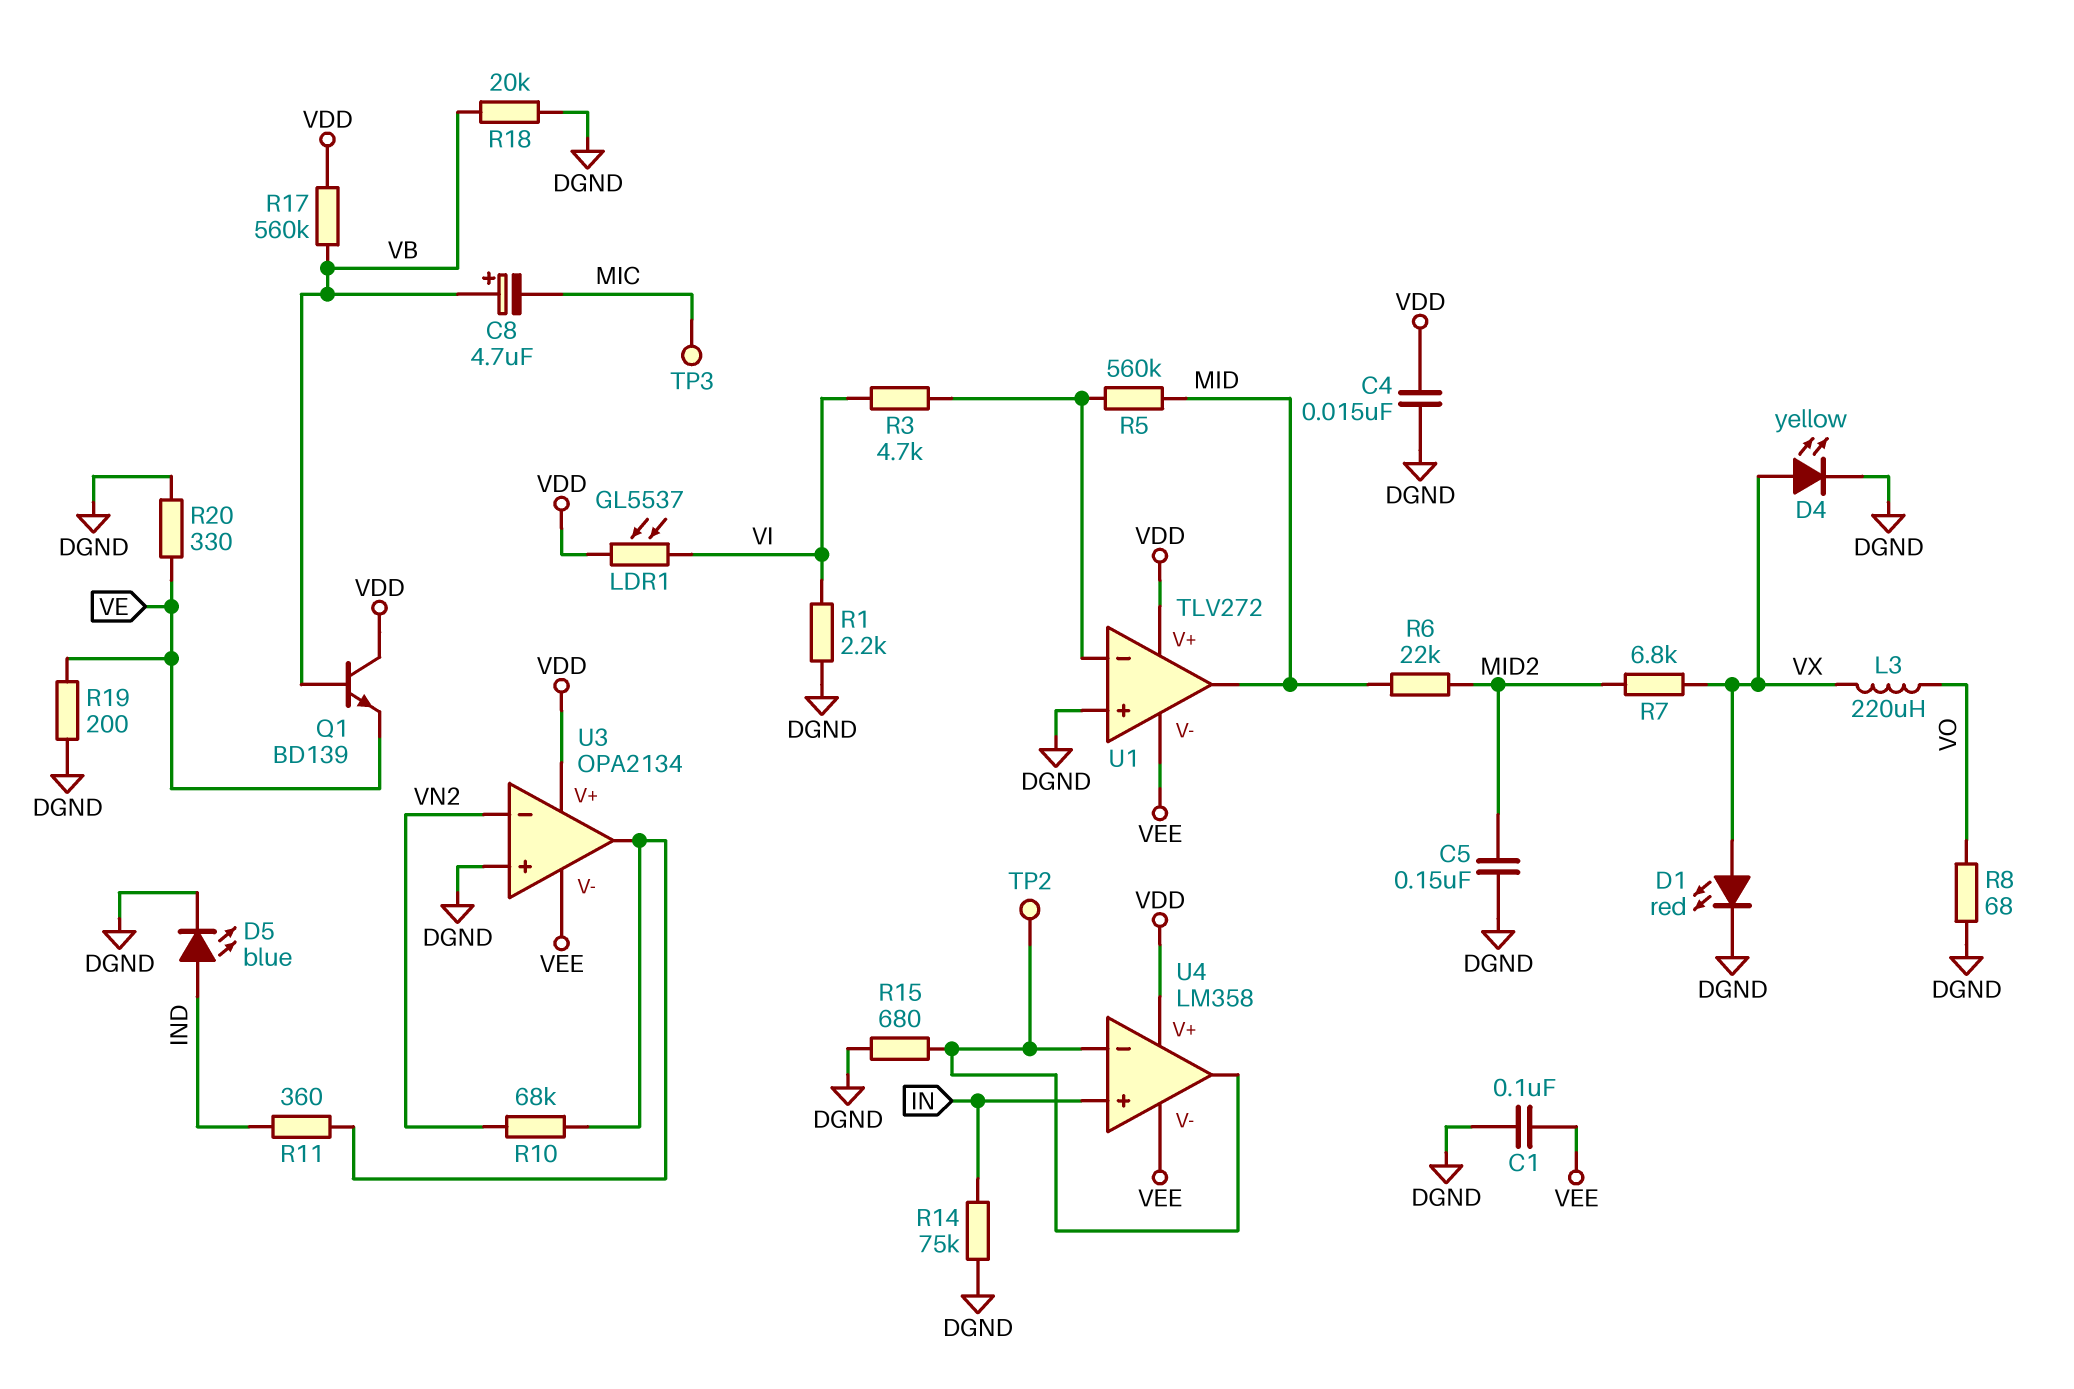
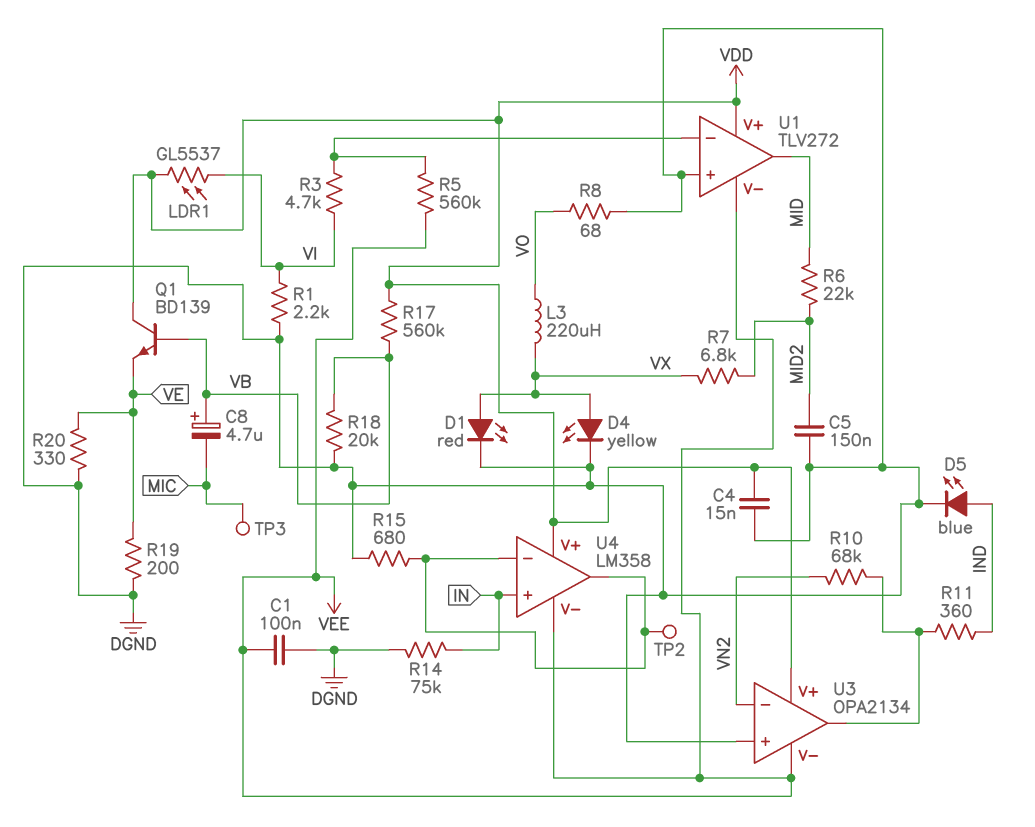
R5: 560k (MID, U1/in-) -> 560k (U1/in-, VEE)

